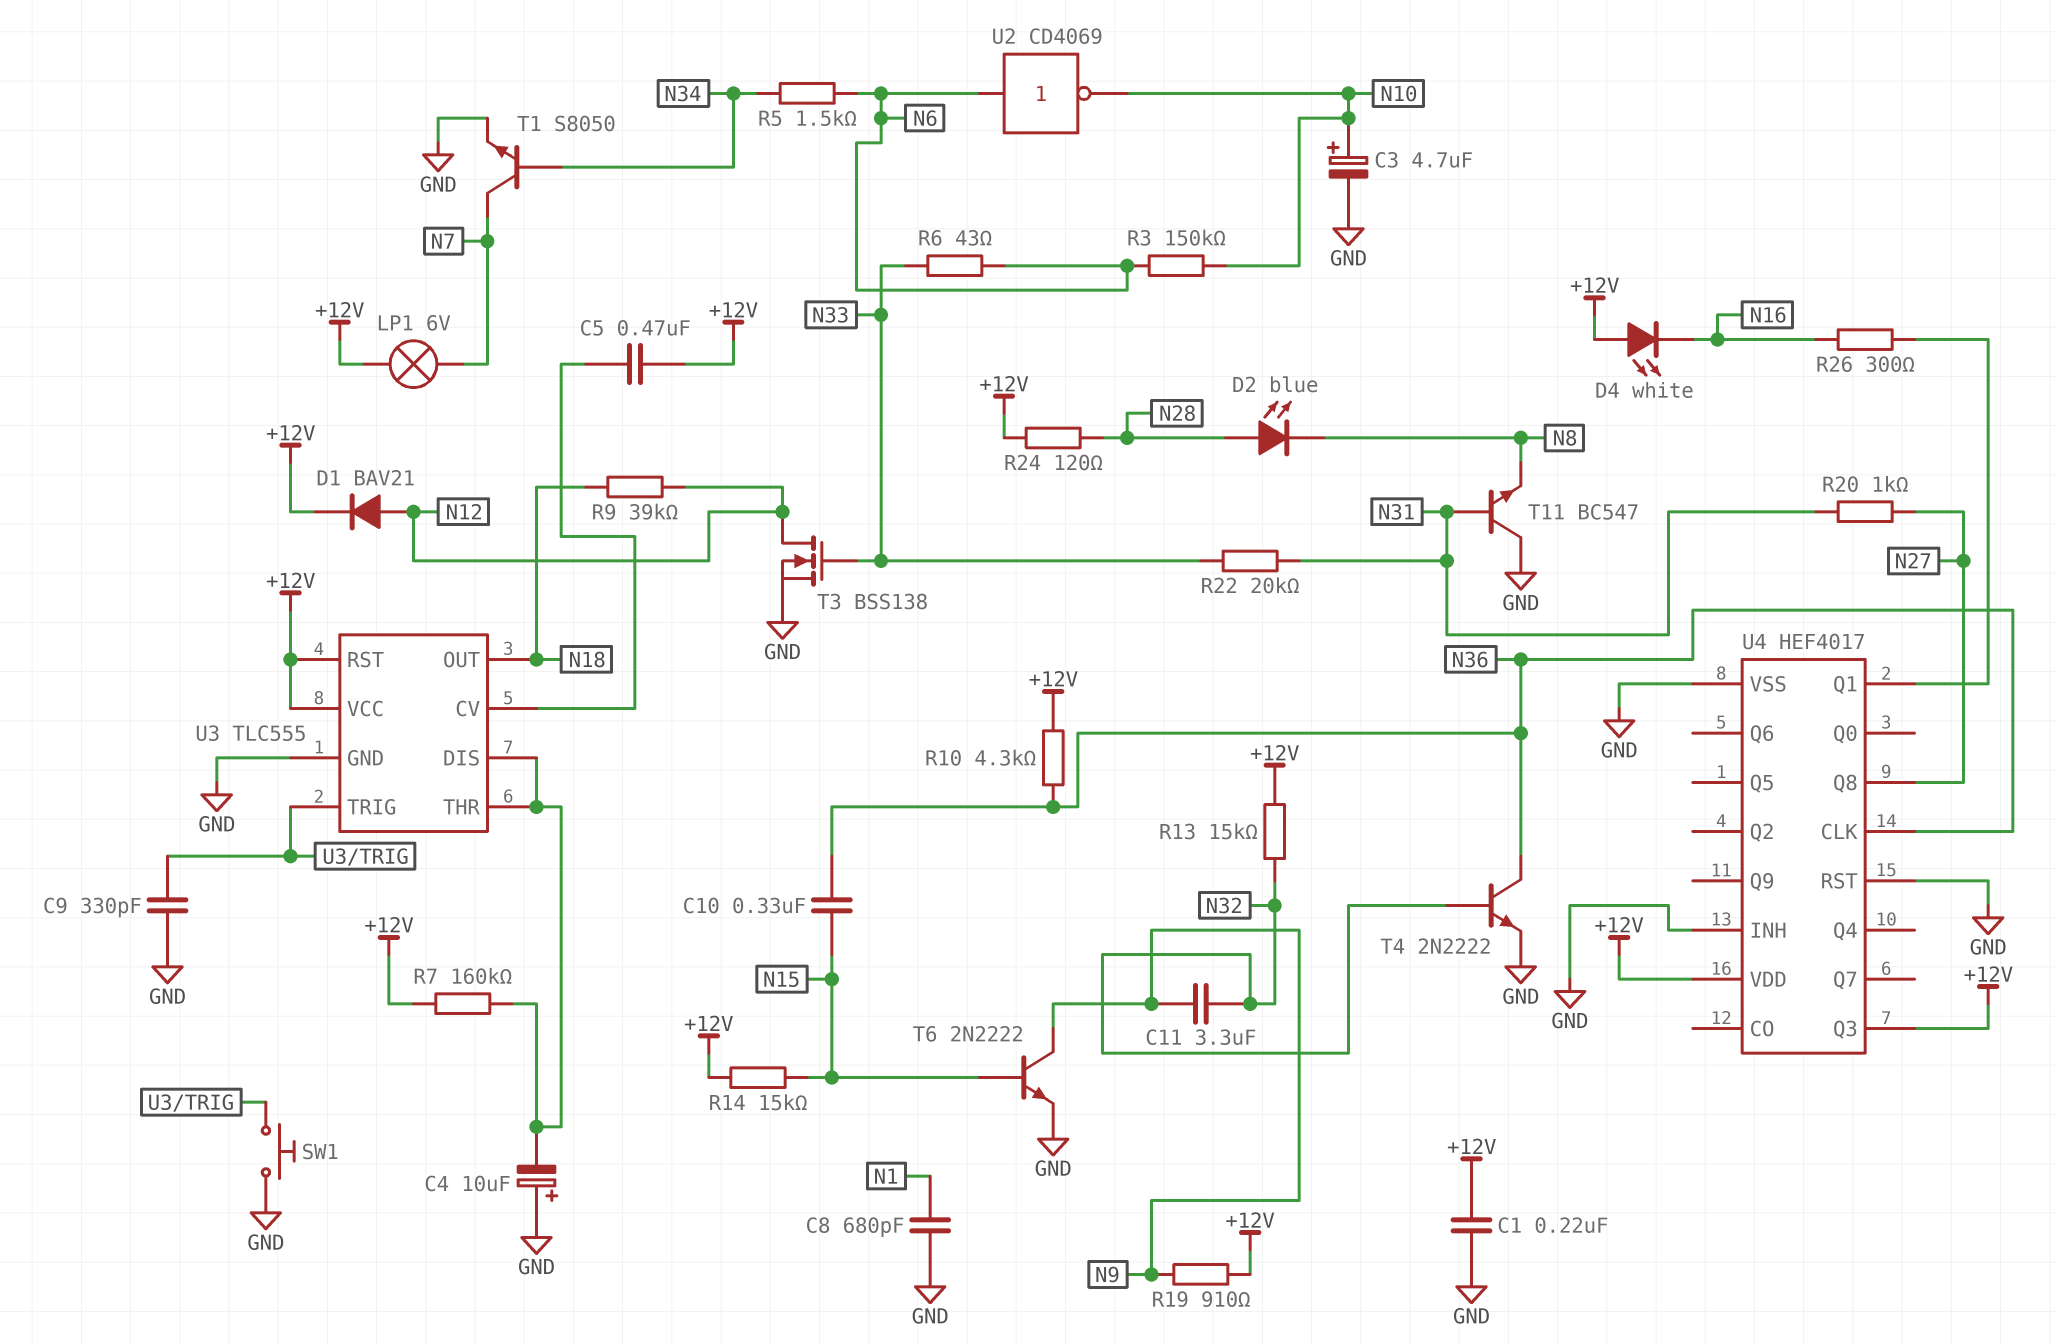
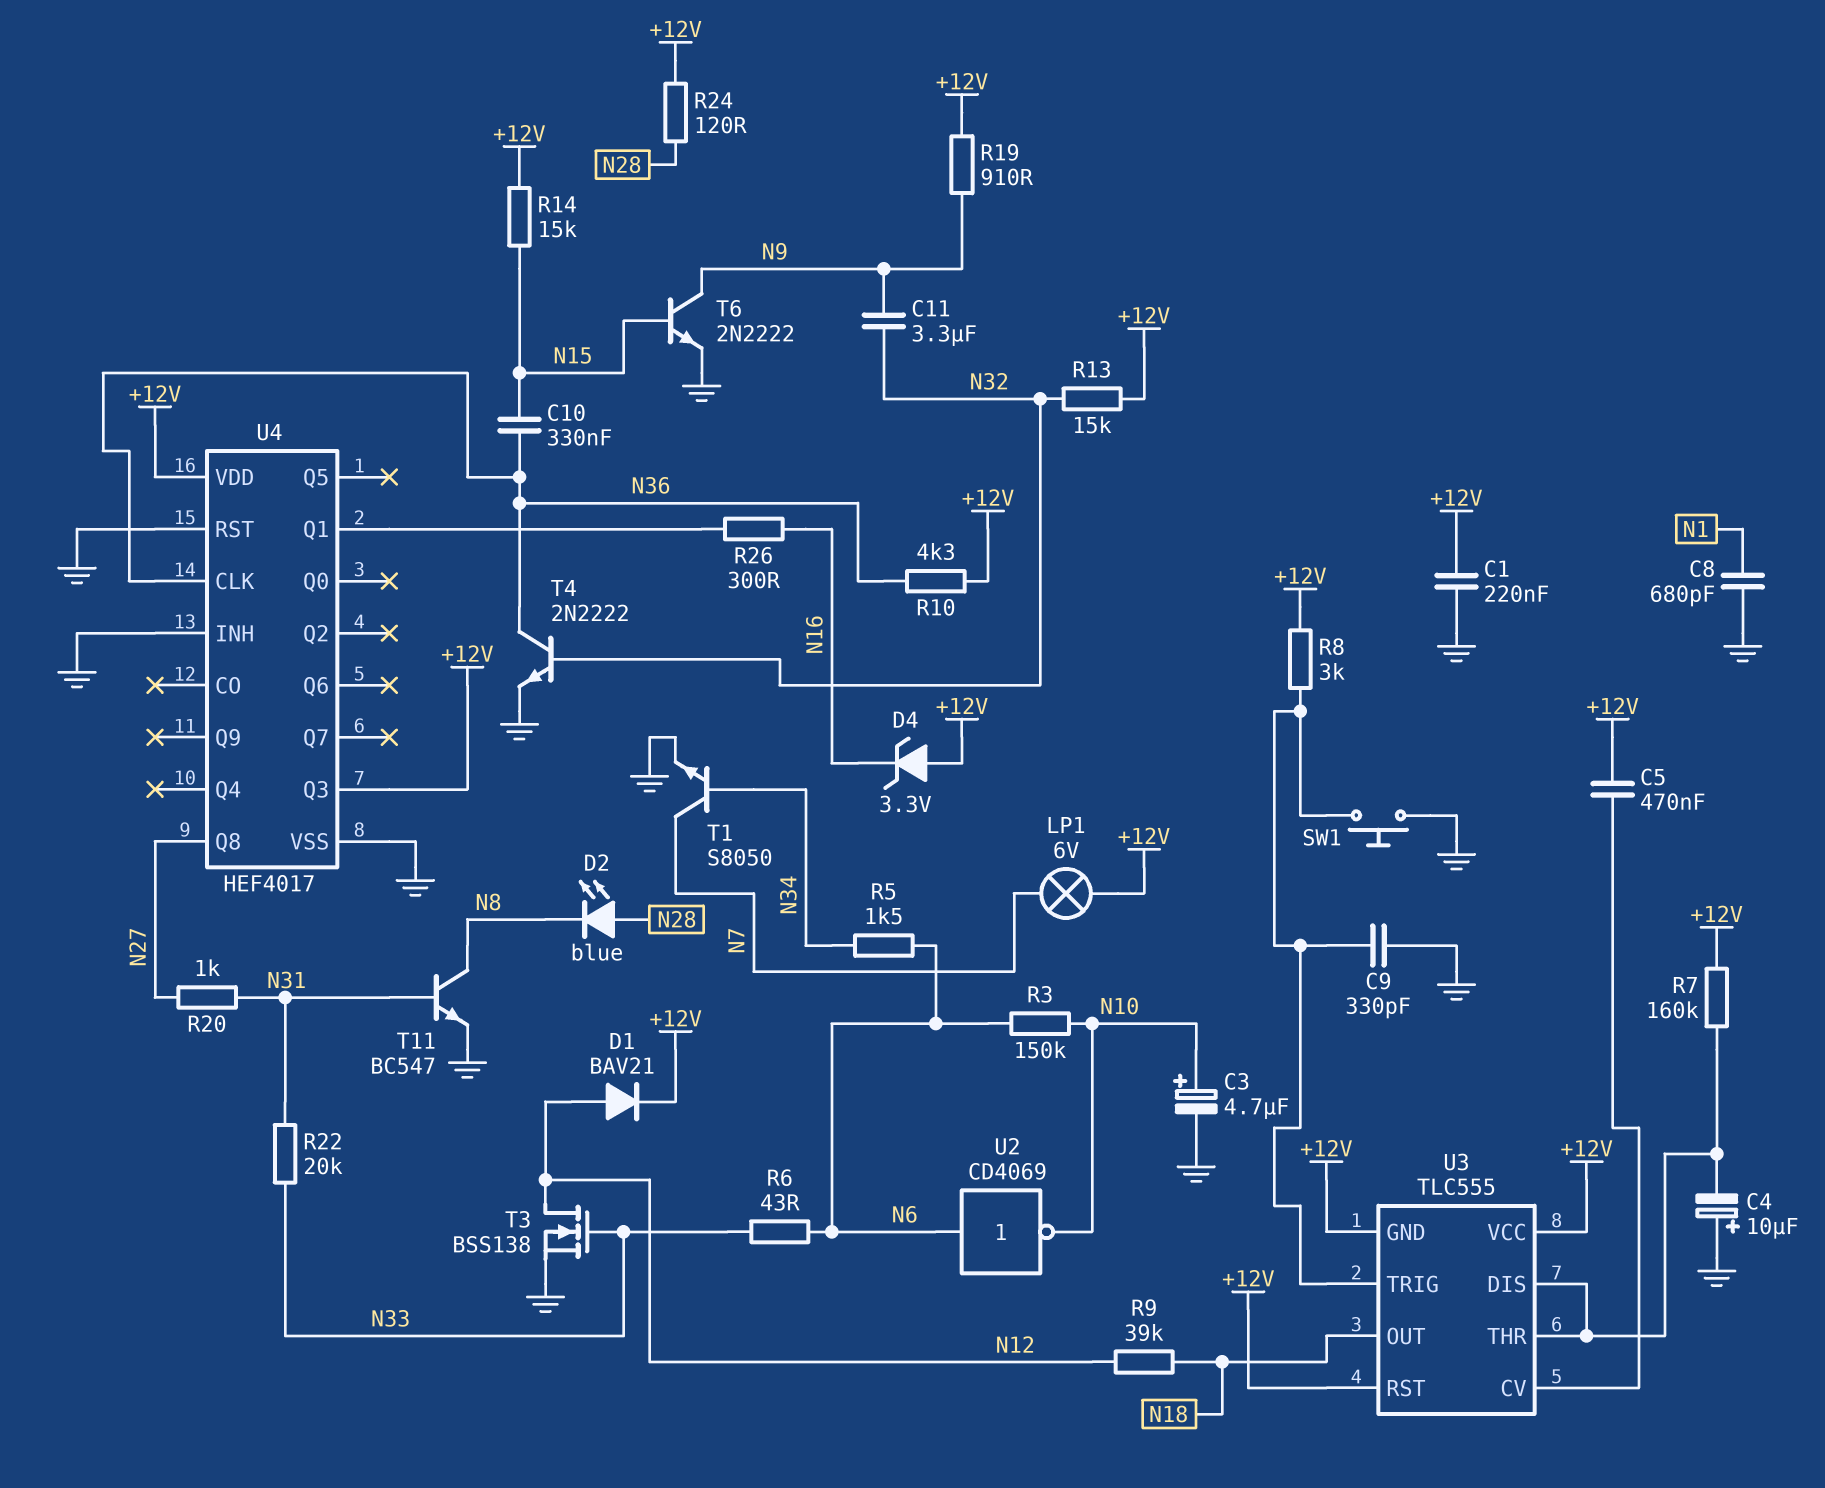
D4: LED white (A +12V, K N16) -> zener 3.3V (A +12V, K N16)
R8: none -> 3k (+12V, U3/TRIG)
T11: NPN BC547 (B N31, C GND, E N8) -> NPN BC547 (B N31, C N8, E GND)
U3 pin GND: GND -> +12V

